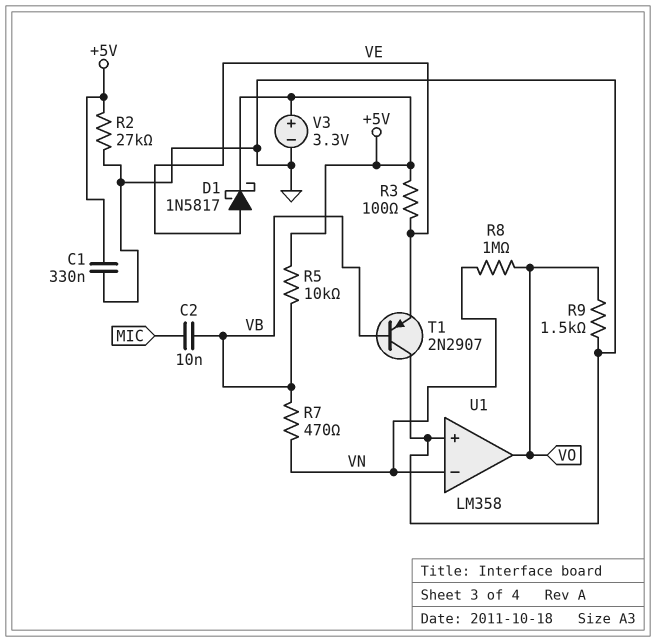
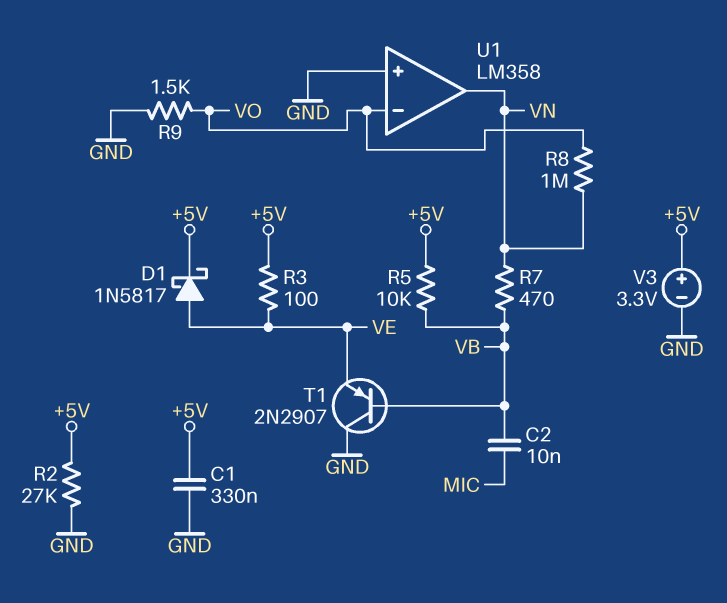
U1 pin in-: VN -> VO
U1 pin out: VO -> VN

